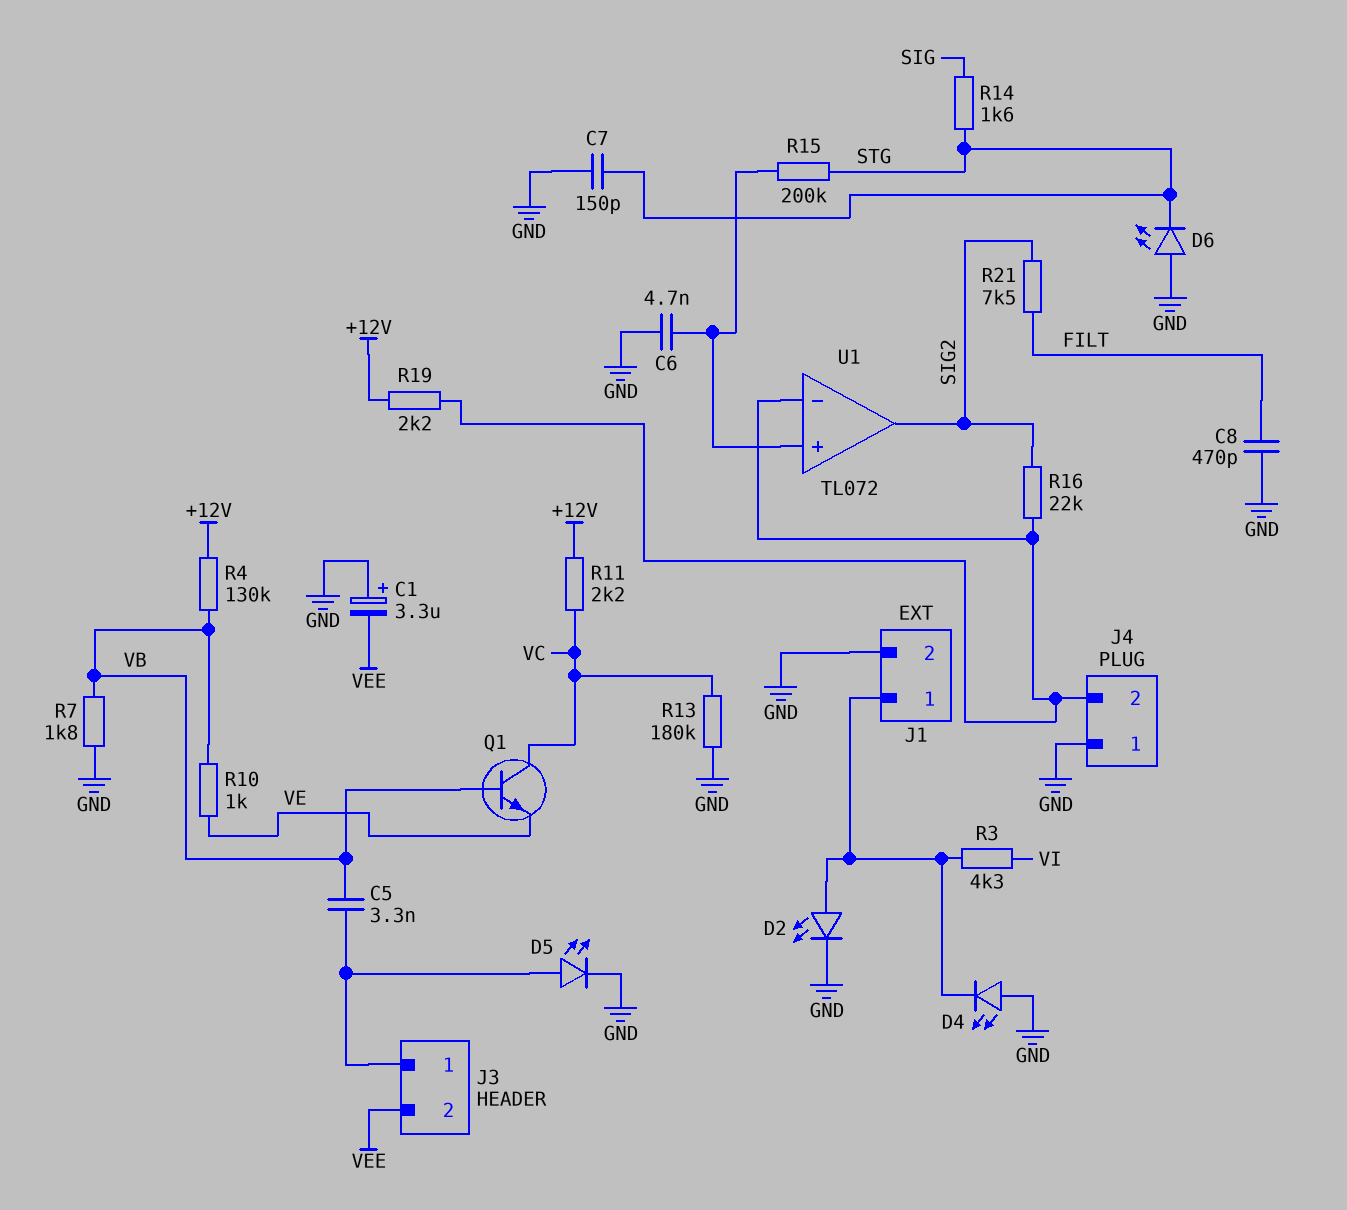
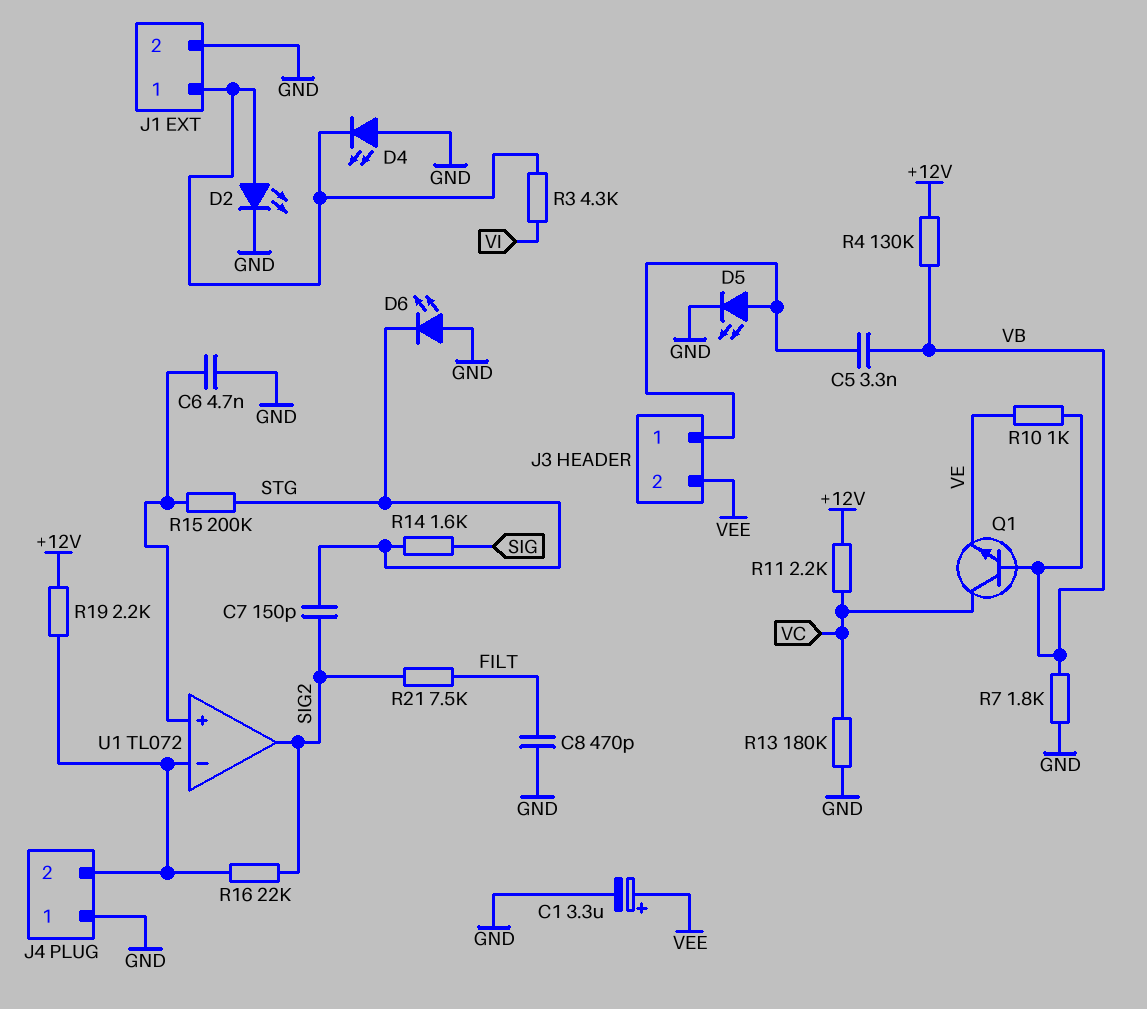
C1: 3.3uF (plus GND, minus VEE) -> 3.3uF (plus VEE, minus GND)
C7: 150pF (GND, STG) -> 150pF (SIG2, STG)

